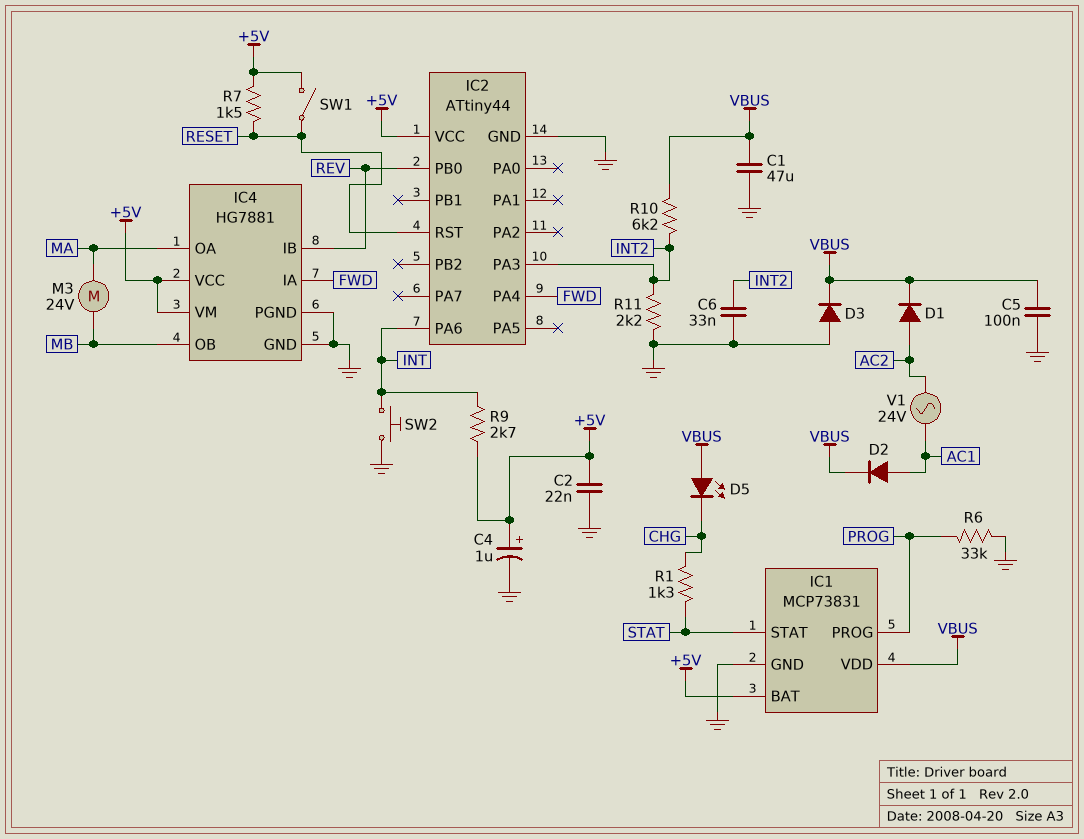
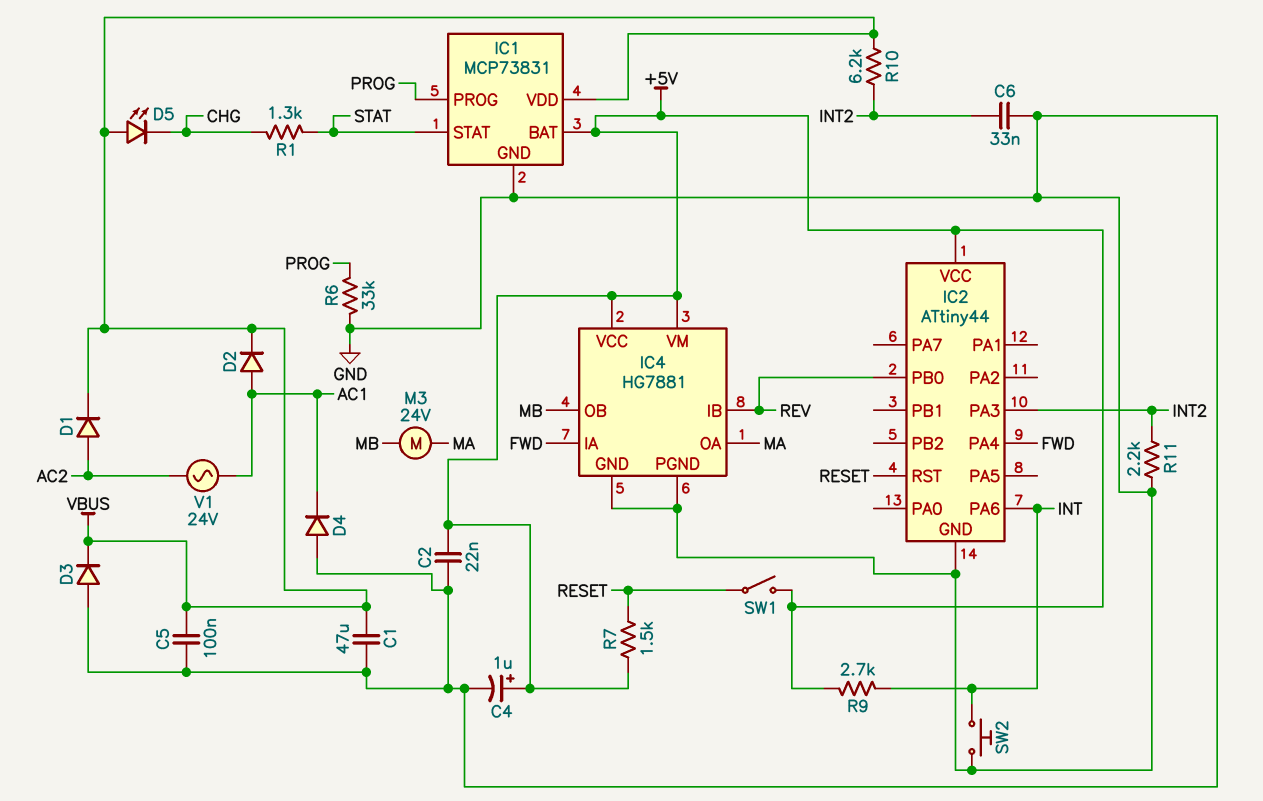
D4: none -> diode (A GND, K AC1)

